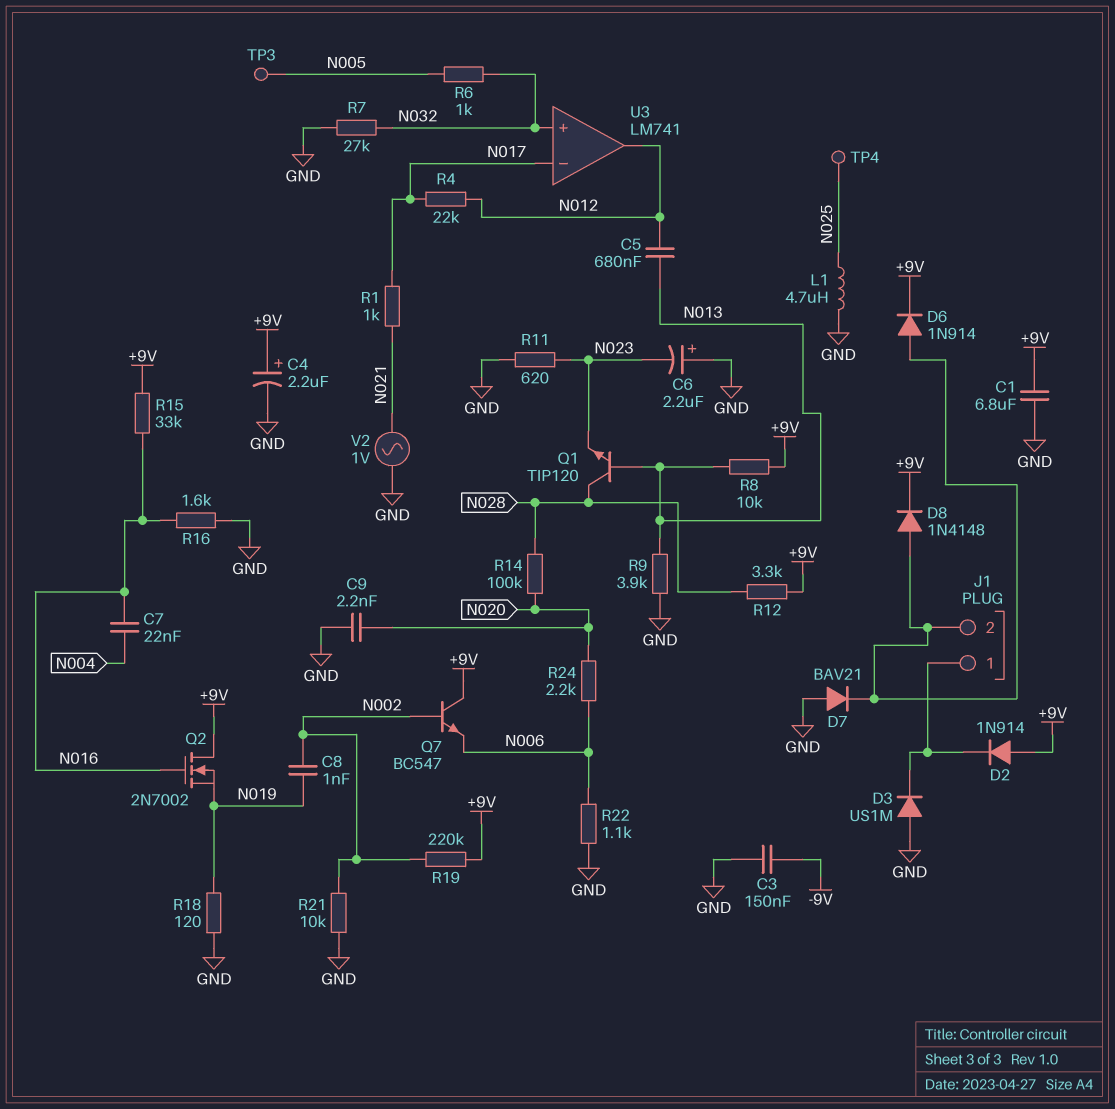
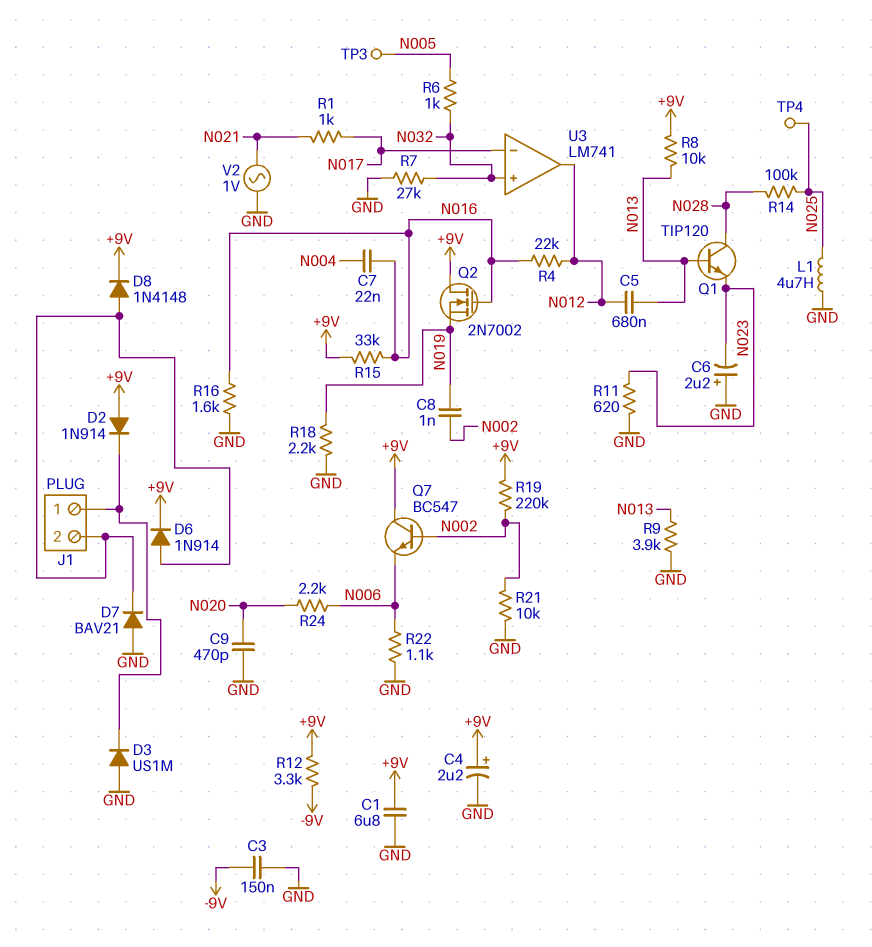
C9: 2.2nF (GND, N020) -> 470pF (GND, N020)
R4: 22k (N012, N017) -> 22k (N012, N016)
R12: 3.3k (+9V, N028) -> 3.3k (+9V, -9V)
R14: 100k (N020, N028) -> 100k (N025, N028)
R18: 120 (GND, N019) -> 2.2k (GND, N019)

